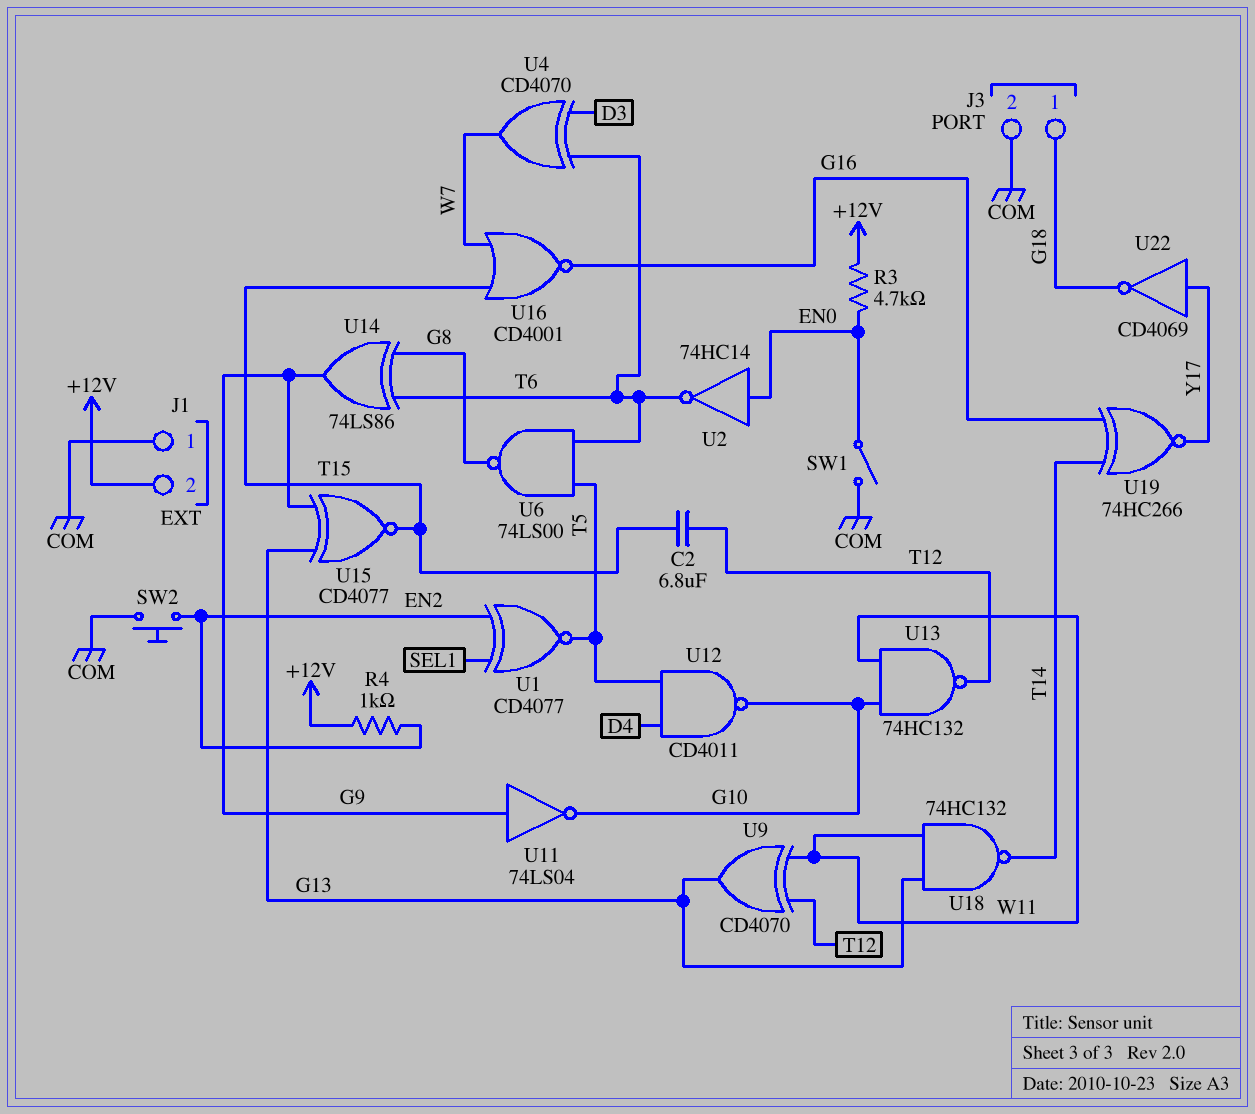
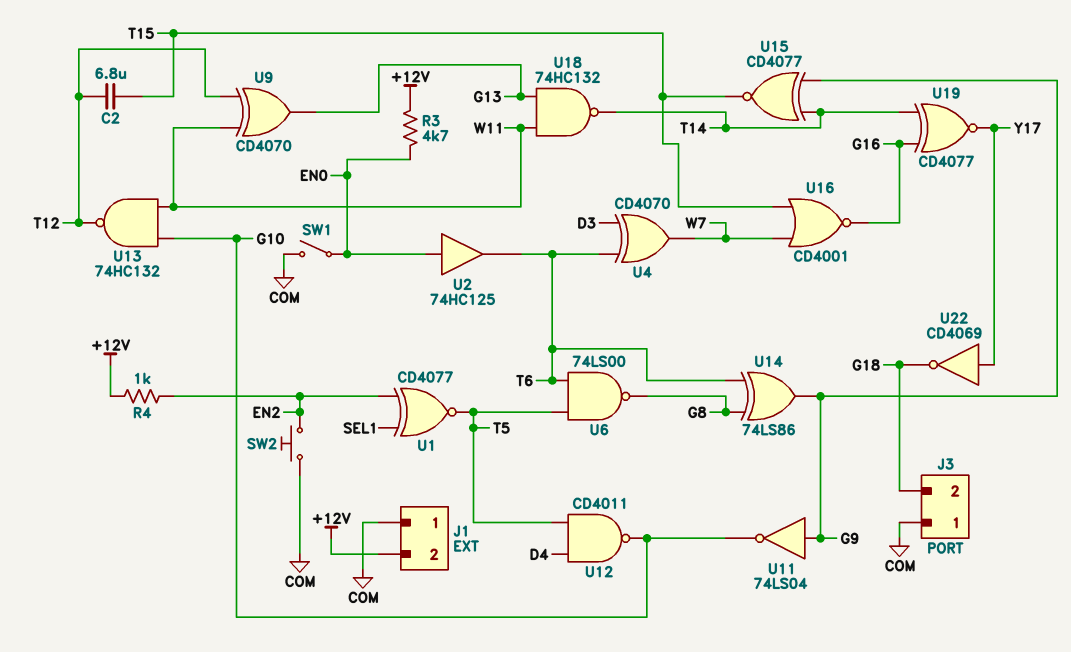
J3 pin 1: G18 -> COM
J3 pin 2: COM -> G18
U2: NOT 74HC14 (in EN0, out T6) -> buffer 74HC125 (in EN0, out T6)
U15: XNOR CD4077 (in G9, in G13, out T15) -> XNOR CD4077 (in G9, in T14, out T15)
U19: XNOR 74HC266 (in G16, in T14, out Y17) -> XNOR CD4077 (in G16, in T14, out Y17)

